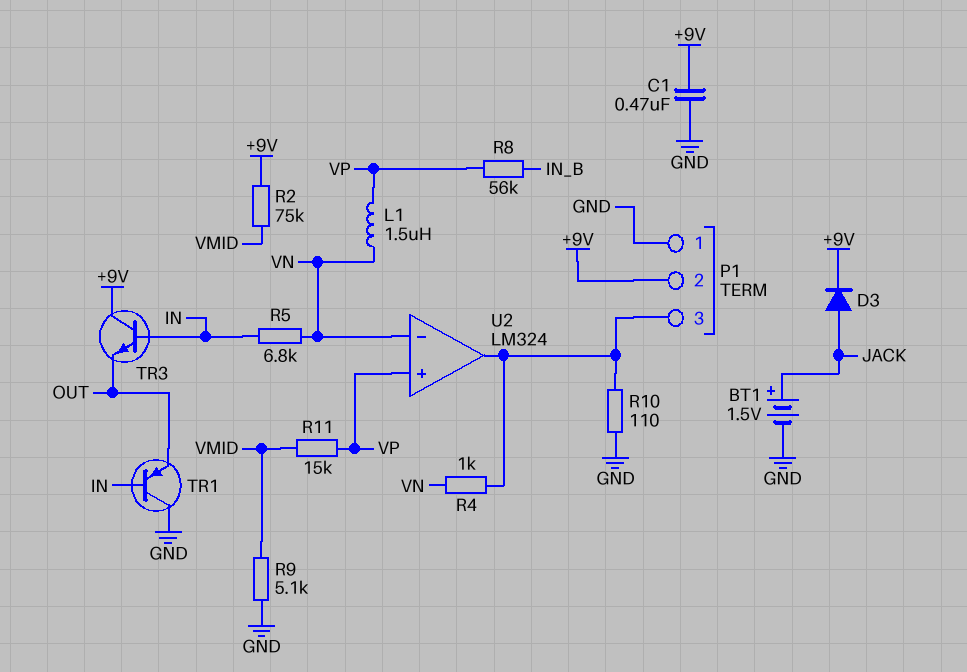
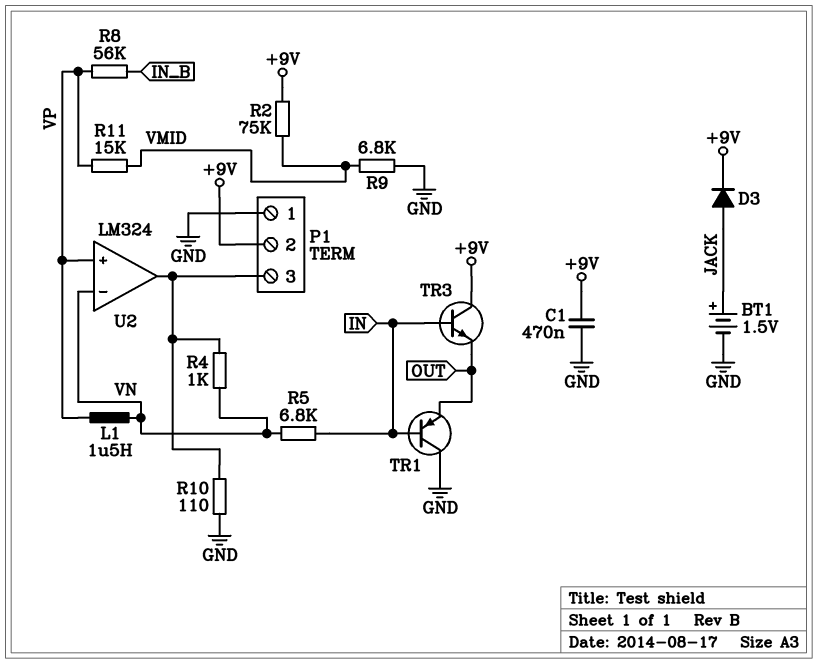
R9: 5.1k (GND, VMID) -> 6.8k (GND, VMID)

